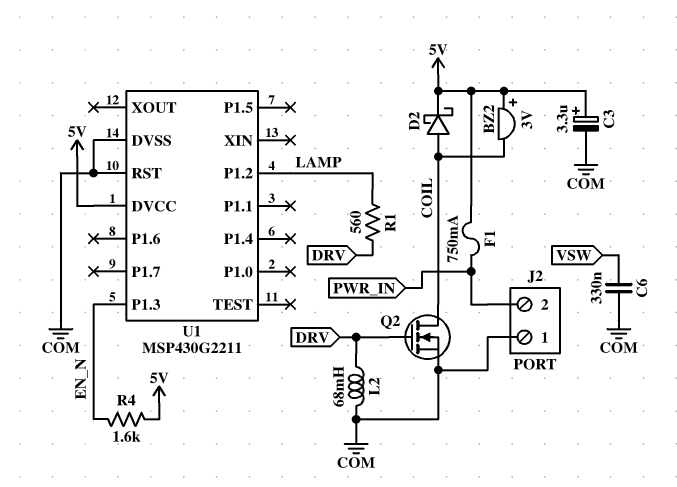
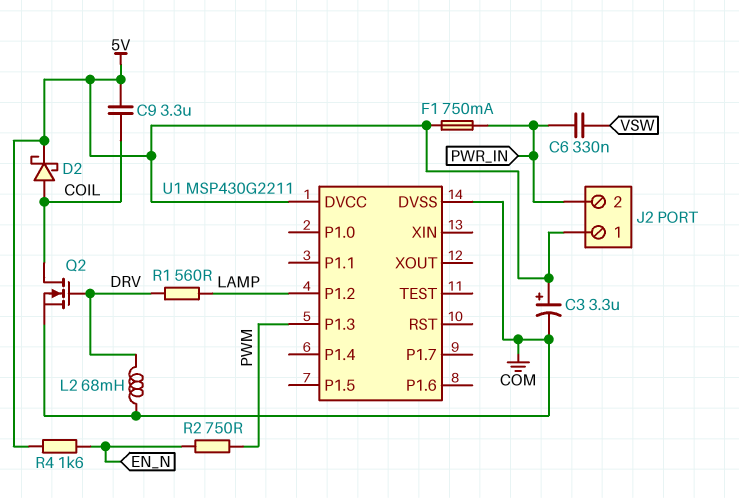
BZ2: buzzer 3V (plus 5V, minus COIL) -> none
C6: 330nF (COM, VSW) -> 330nF (PWR_IN, VSW)
C9: none -> 3.3uF (5V, COIL)
J2 pin 1: COM -> 5V
R2: none -> 750 (EN_N, PWM)
U1 pin P1.3: EN_N -> PWM
U1 pin RST: COM -> none

